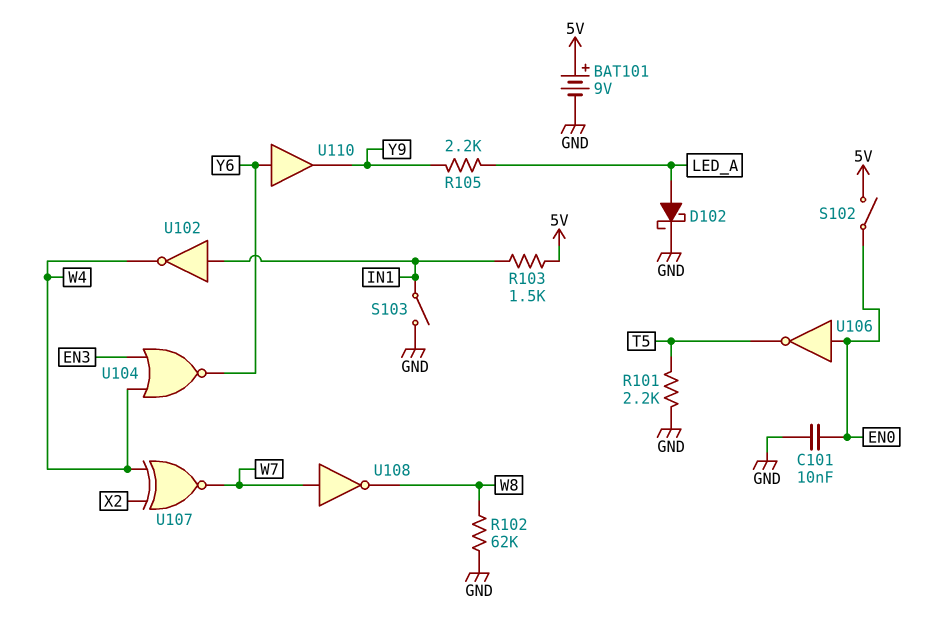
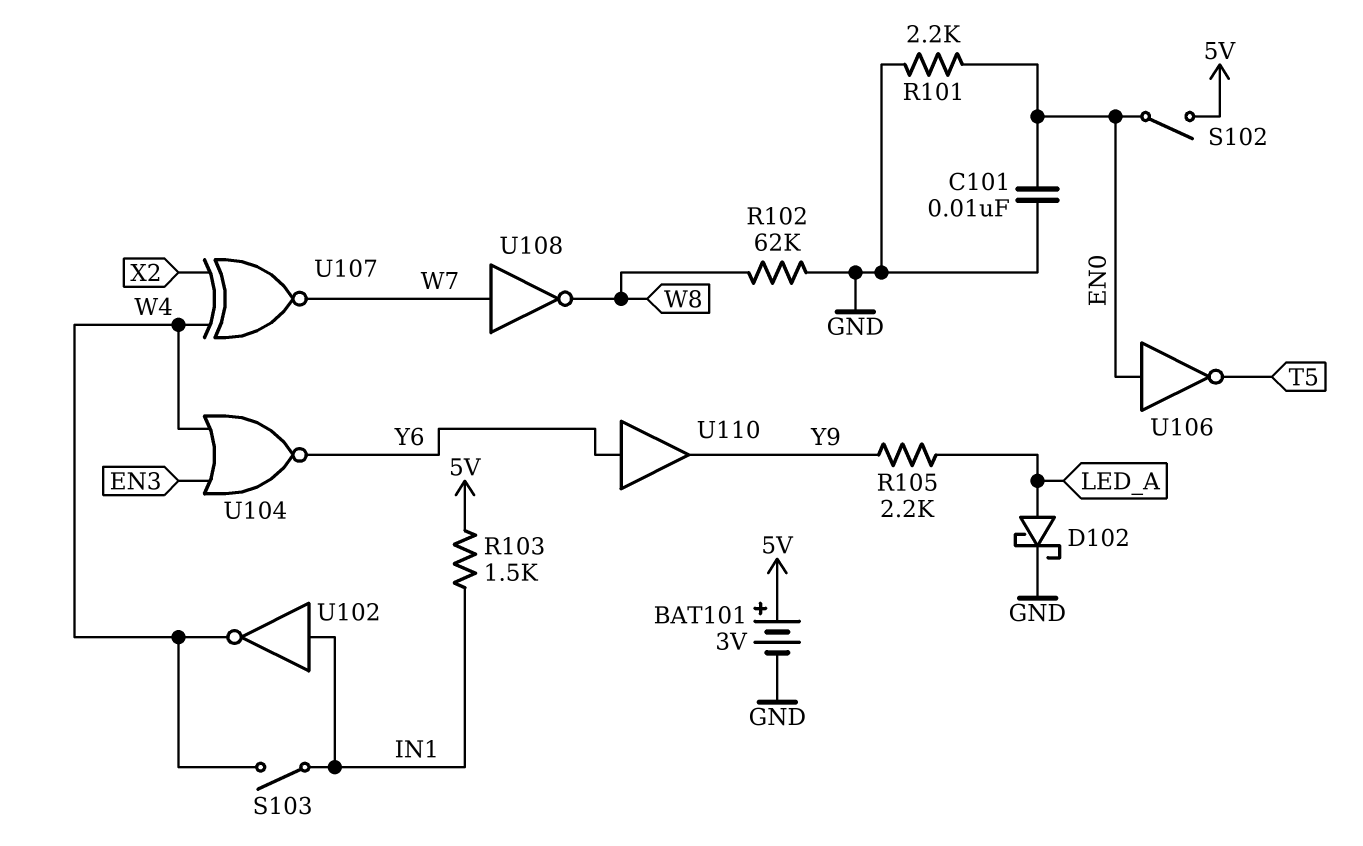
BAT101: 9V (plus 5V, minus GND) -> 3V (plus 5V, minus GND)
R101: 2.2k (GND, T5) -> 2.2k (EN0, GND)
S103: switch (GND, IN1) -> switch (IN1, W4)

